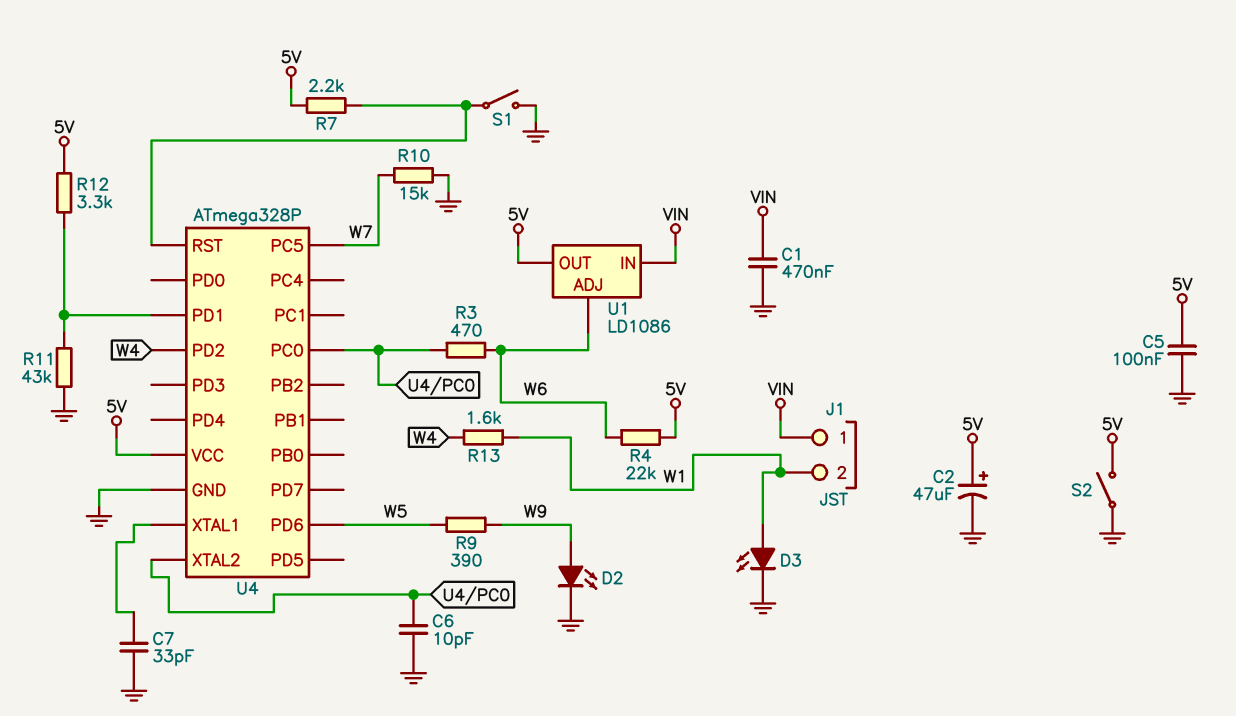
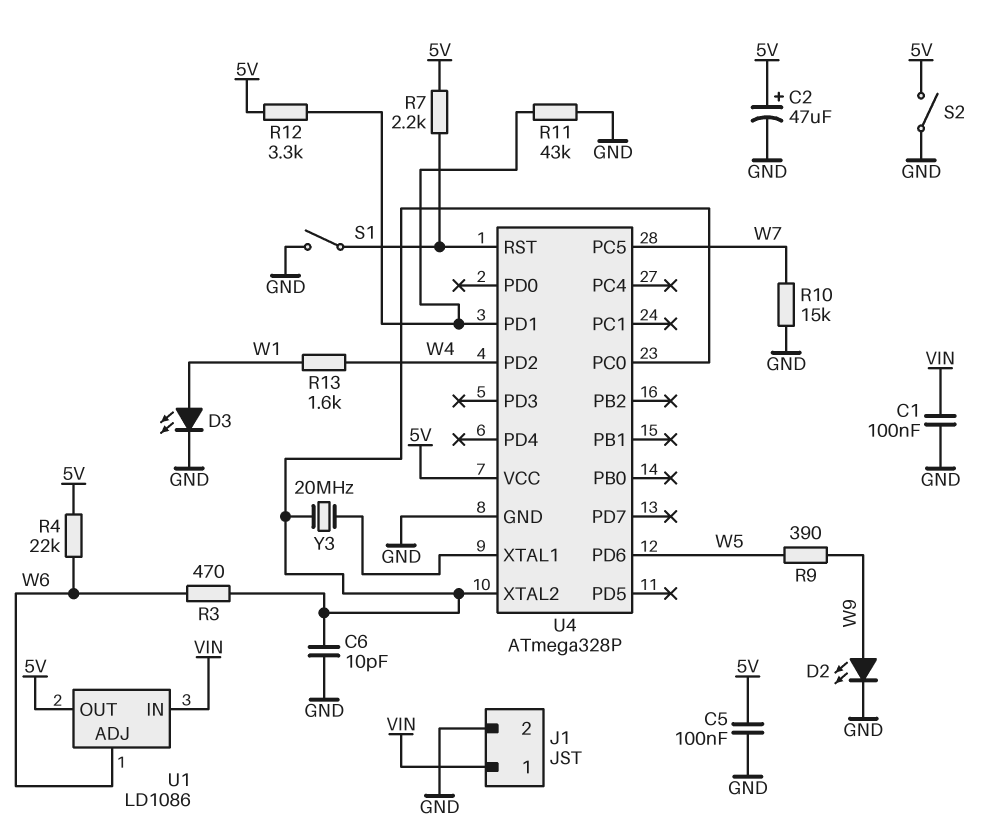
C1: 470nF (GND, VIN) -> 100nF (GND, VIN)
C7: 33pF (GND, U4/XTAL1) -> none
J1 pin 2: W1 -> GND
Y3: none -> 20MHz (U4/PC0, U4/XTAL1)

